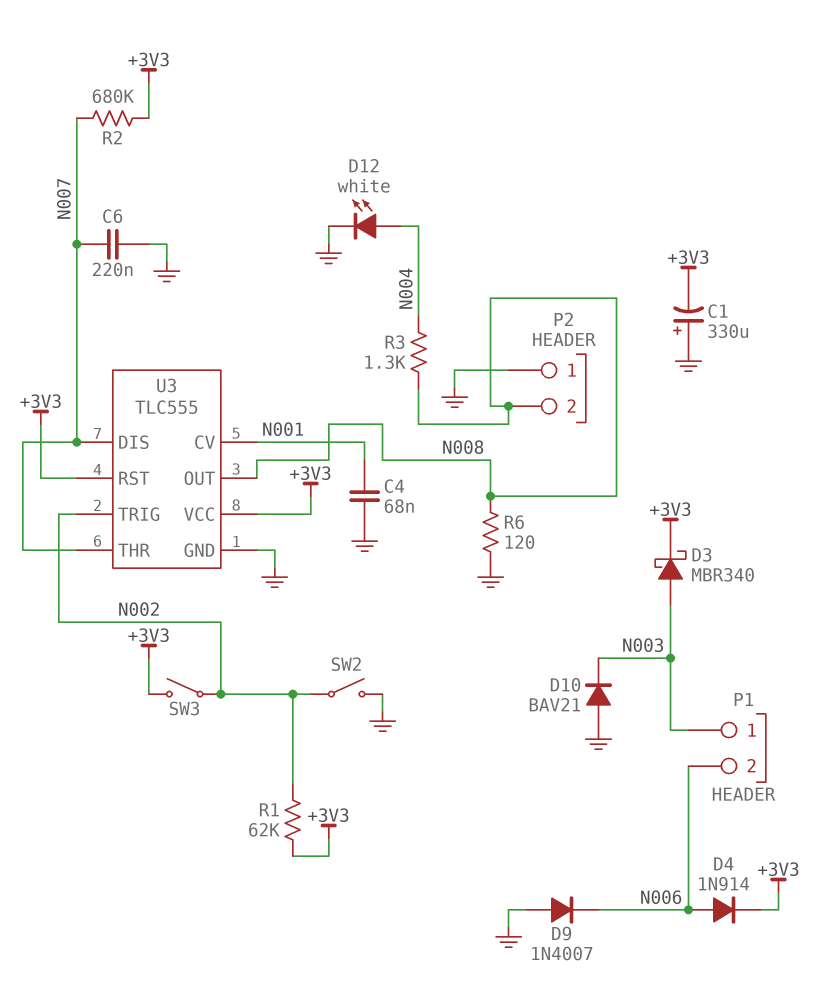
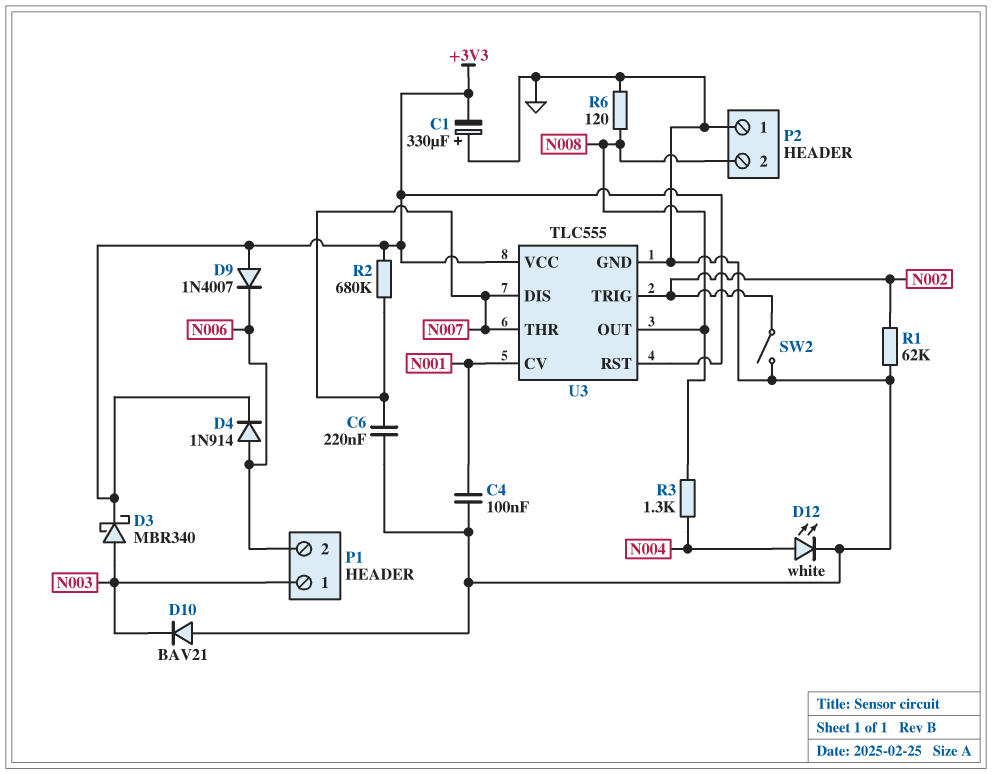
C4: 68nF (GND, N001) -> 100nF (GND, N001)
D9: diode 1N4007 (A GND, K N006) -> diode 1N4007 (A +3V3, K N006)
R1: 62k (+3V3, N002) -> 62k (GND, N002)
SW3: switch (+3V3, N002) -> none

